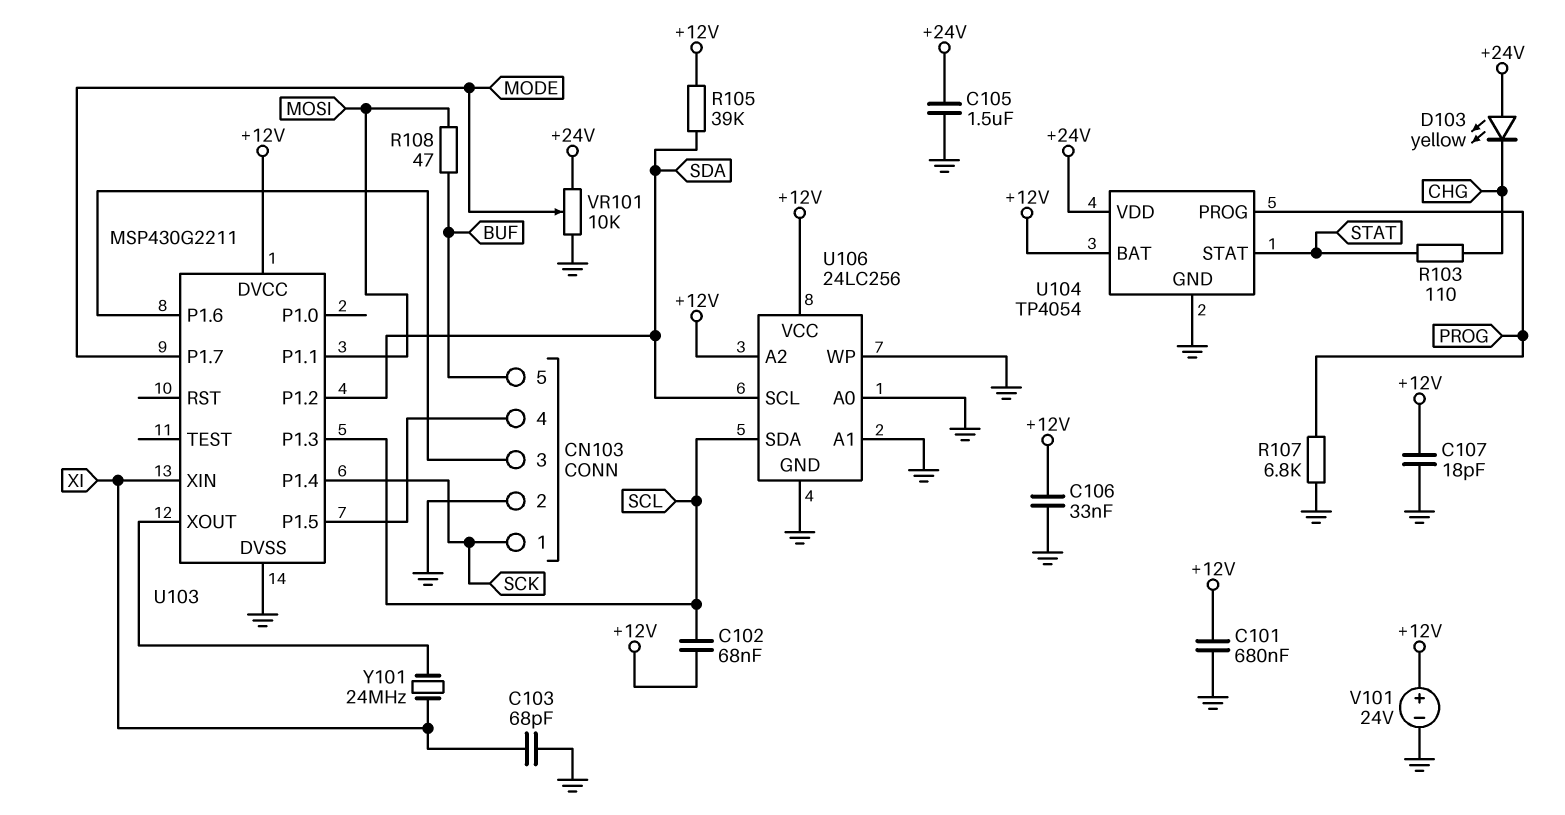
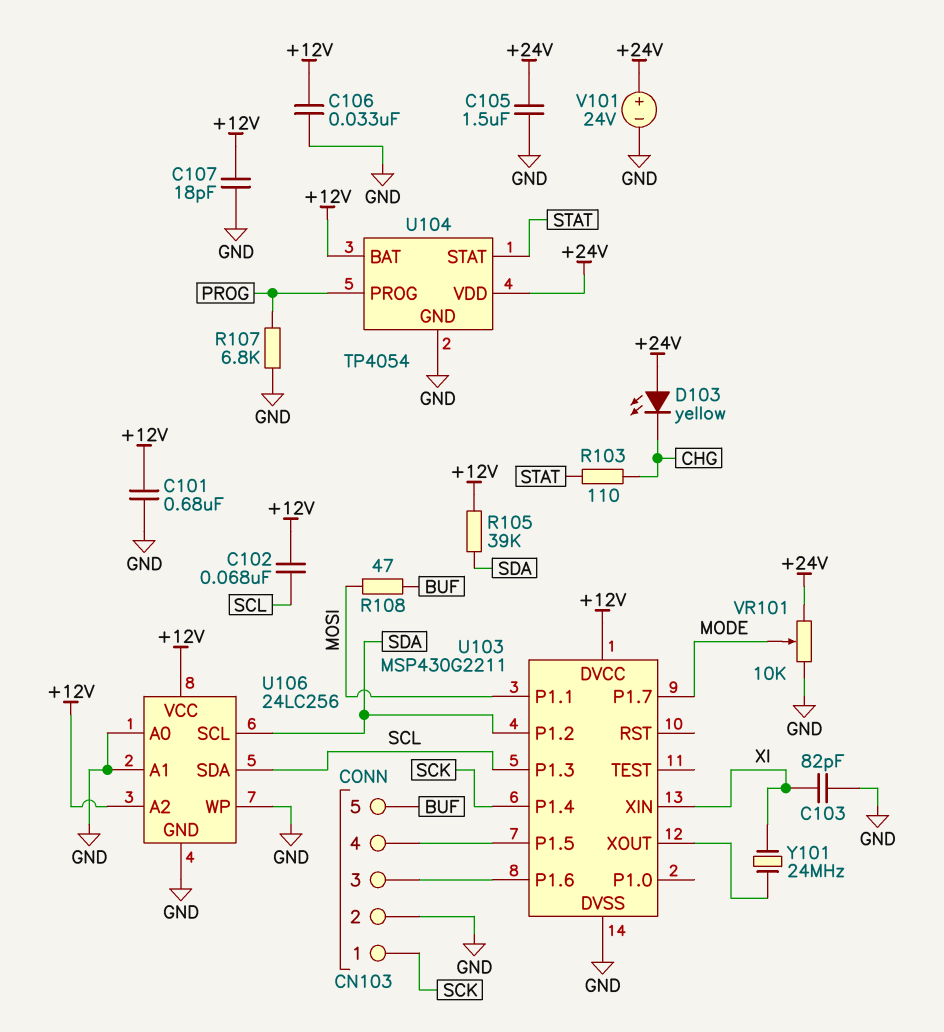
C103: 68pF (GND, XI) -> 82pF (GND, XI)
V101: 24V (plus +12V, minus GND) -> 24V (plus +24V, minus GND)

